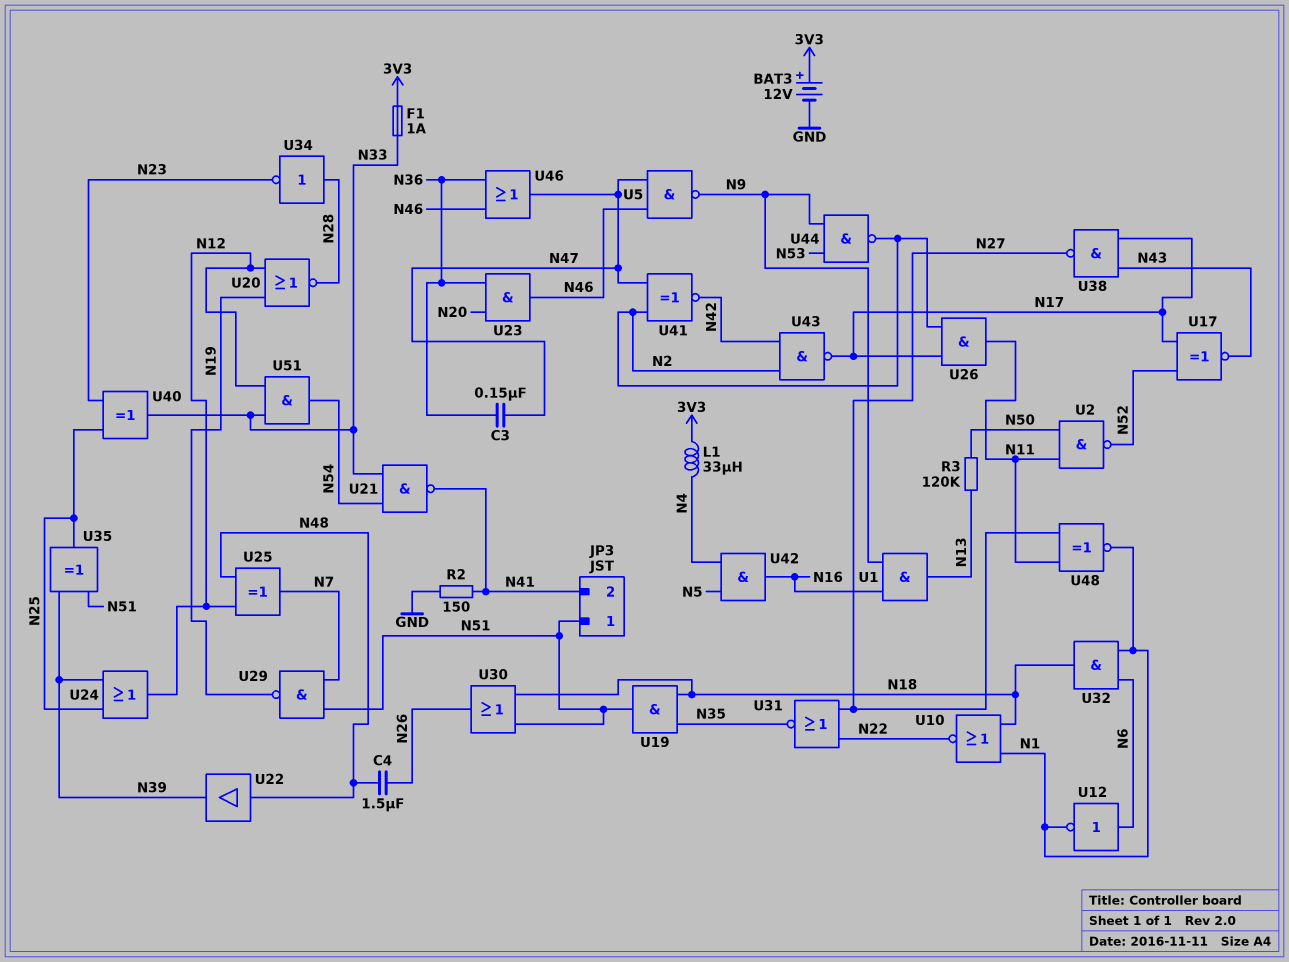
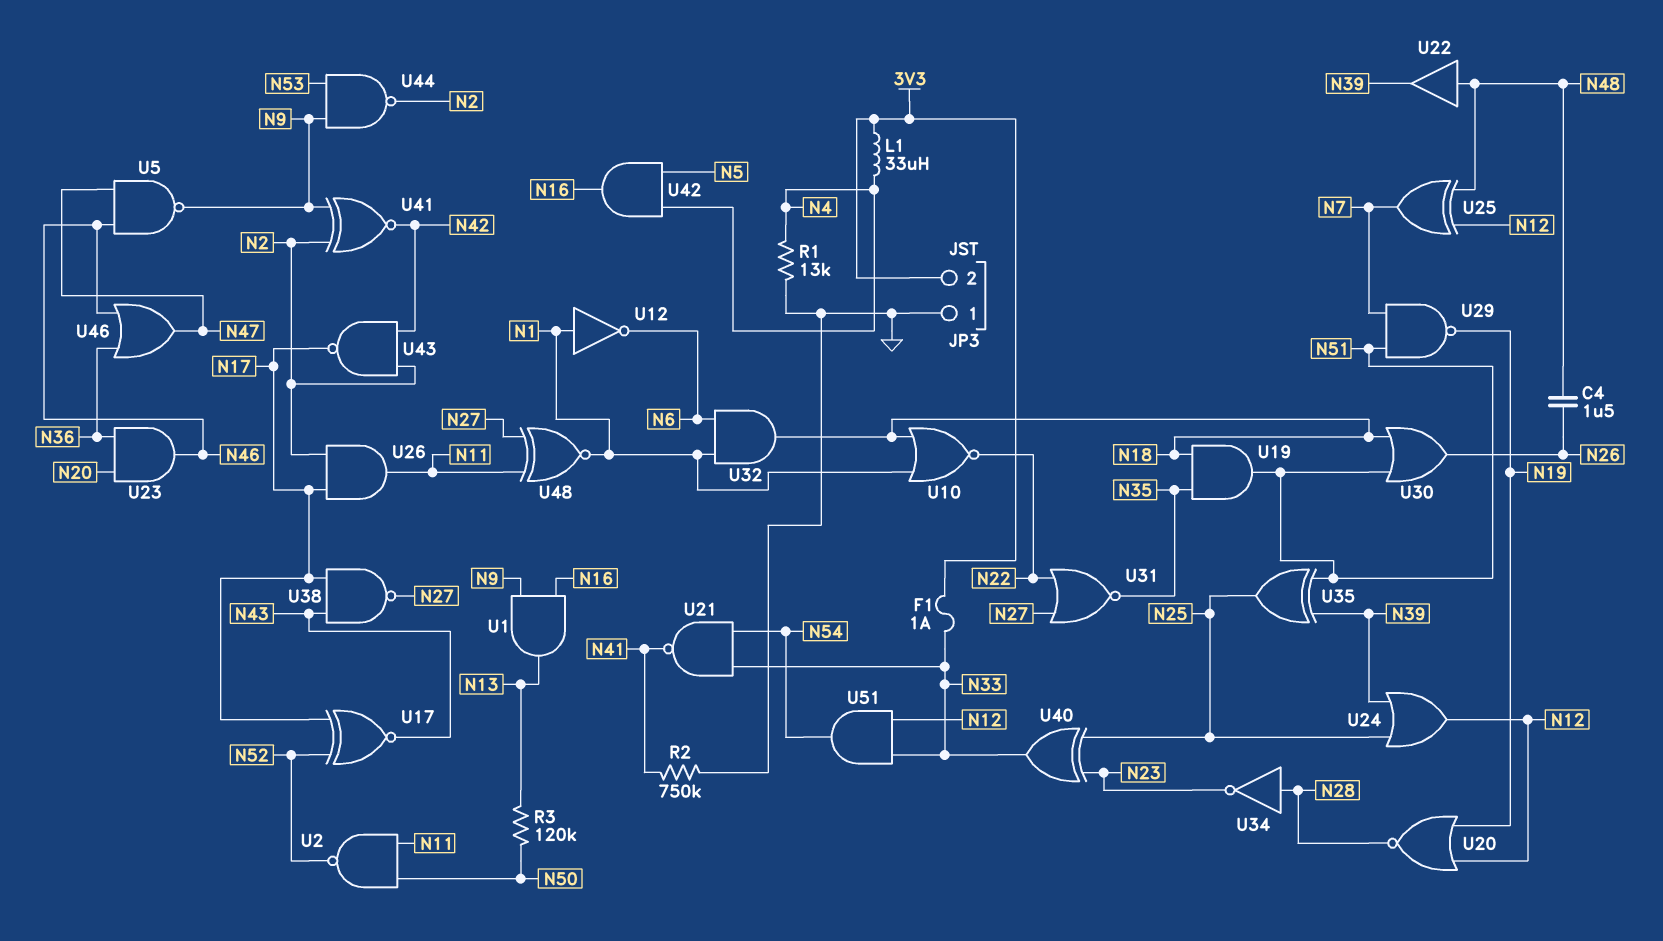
BAT3: 12V (plus 3V3, minus GND) -> none
C3: 150nF (N36, N47) -> none
JP3 pin 1: N51 -> GND
JP3 pin 2: N41 -> 3V3
R1: none -> 13k (GND, N4)
R2: 150 (GND, N41) -> 750k (GND, N41)
U12: NOT (in N6, out N1) -> NOT (in N1, out N6)
U41: XNOR (in N2, in N47, out N42) -> XNOR (in N2, in N9, out N42)

